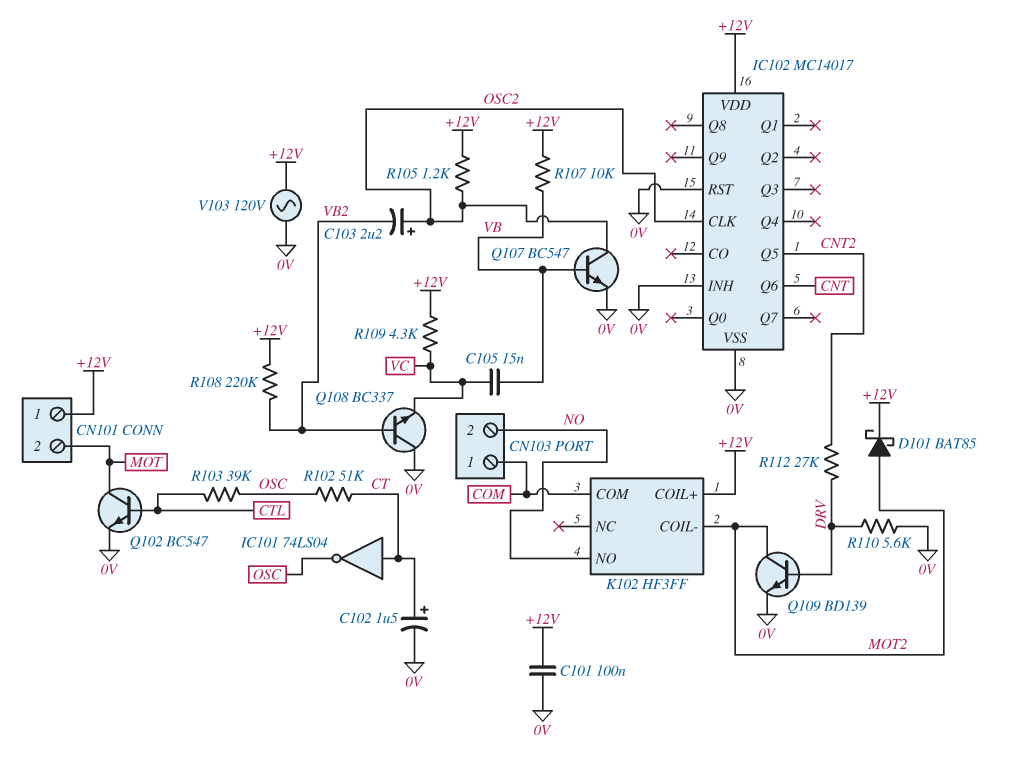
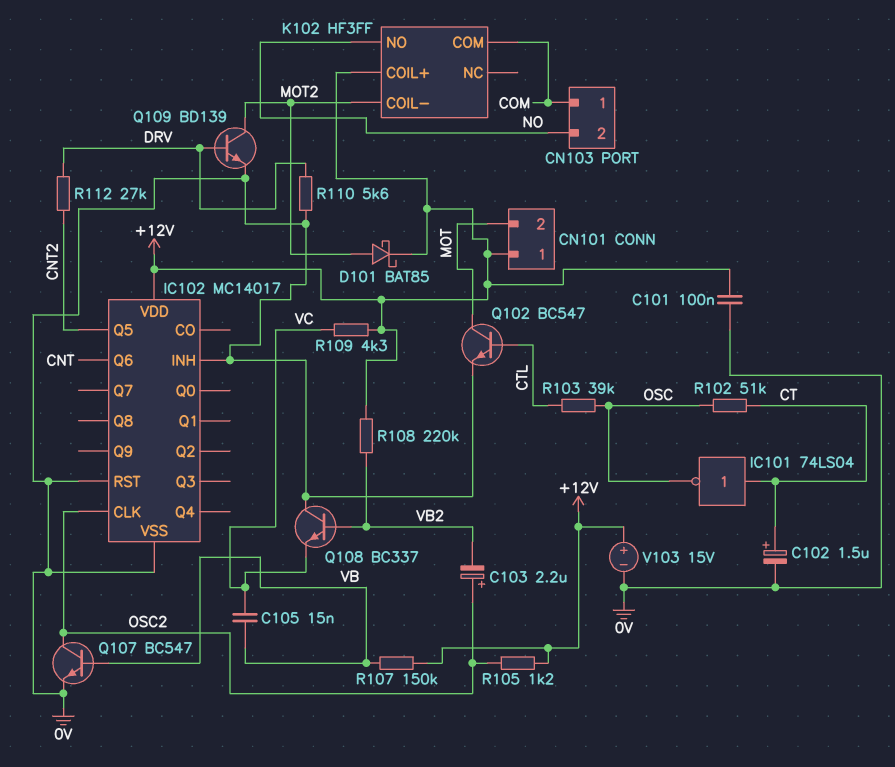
R107: 10k (+12V, VB) -> 150k (+12V, VB)
V103: AC 120V (+12V, 0V) -> 15V (plus +12V, minus 0V)

